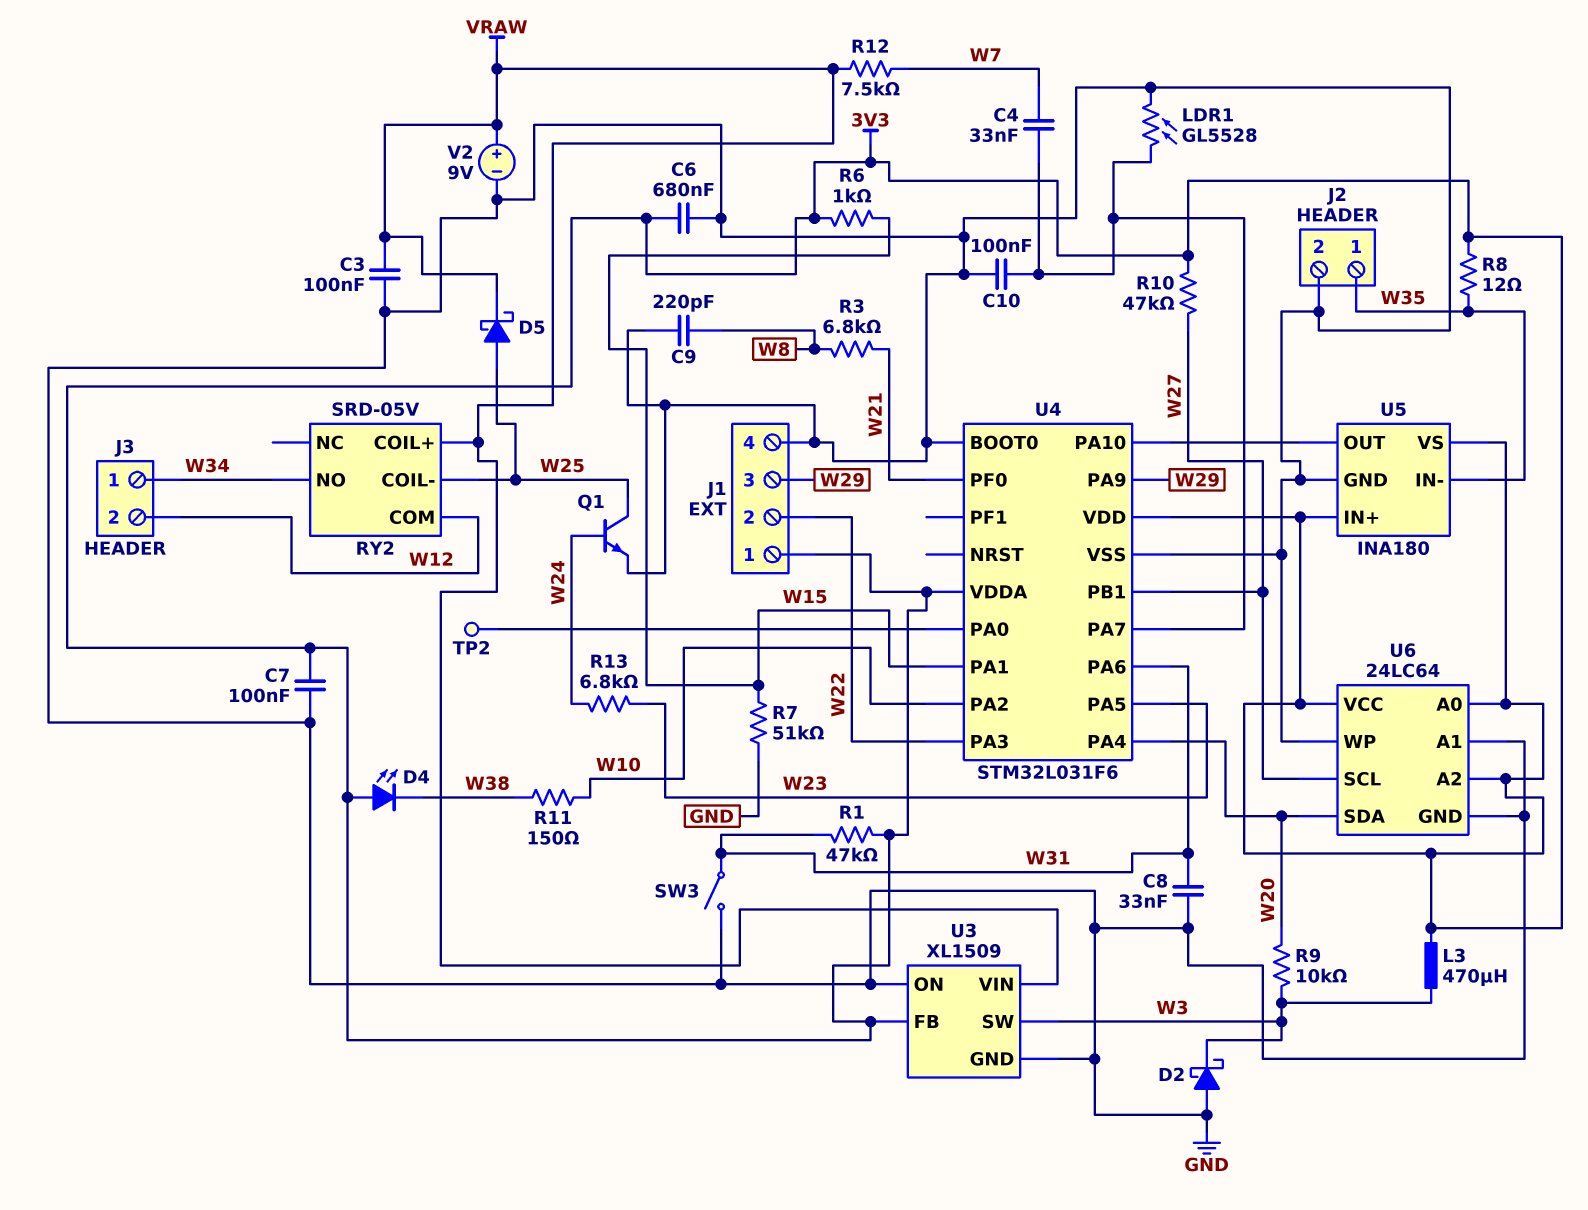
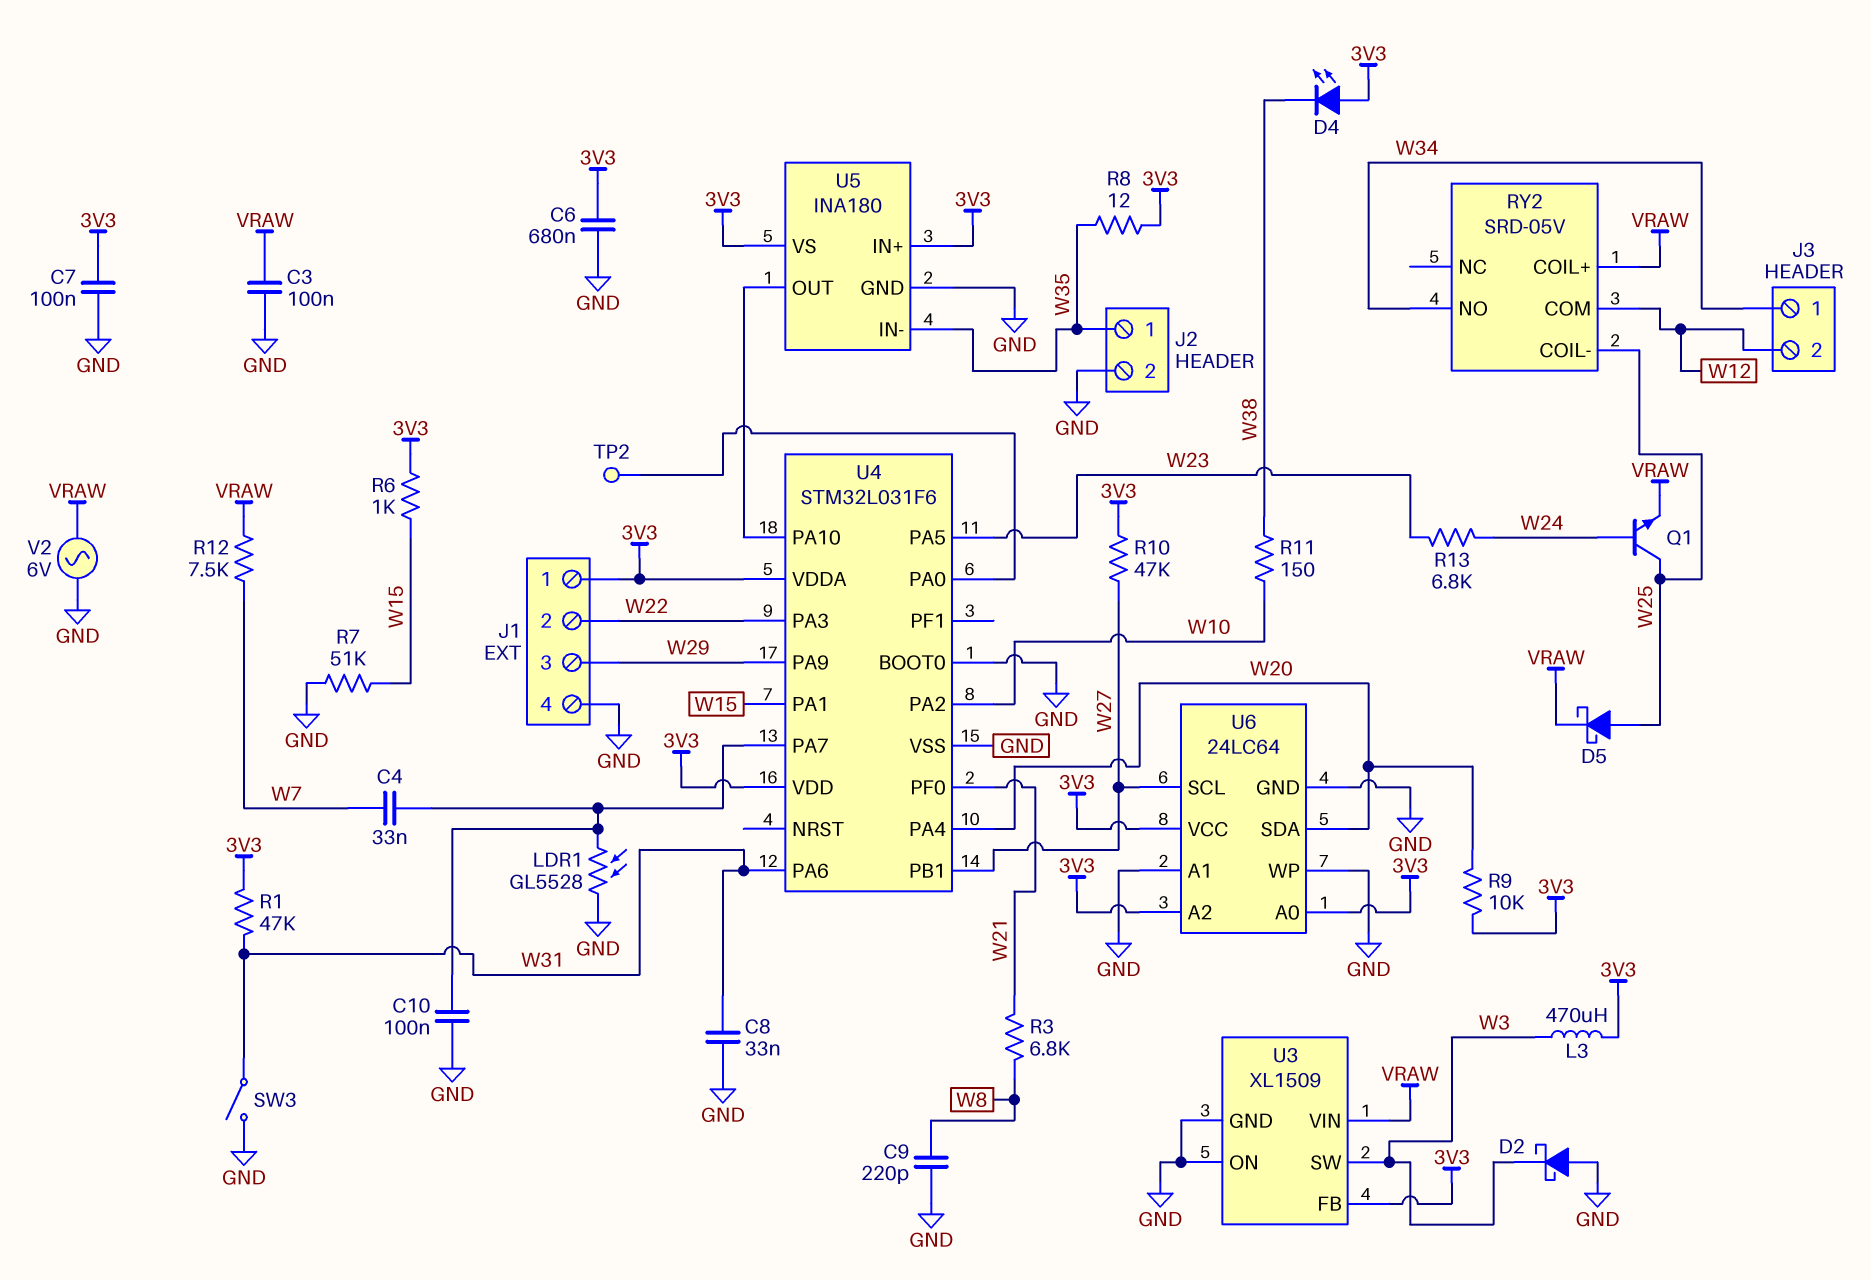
Q1: NPN (B W24, C W25, E GND) -> NPN (B W24, C W25, E VRAW)
R9: 10k (W3, W20) -> 10k (3V3, W20)
V2: 9V (plus VRAW, minus GND) -> AC 6V (GND, VRAW)

